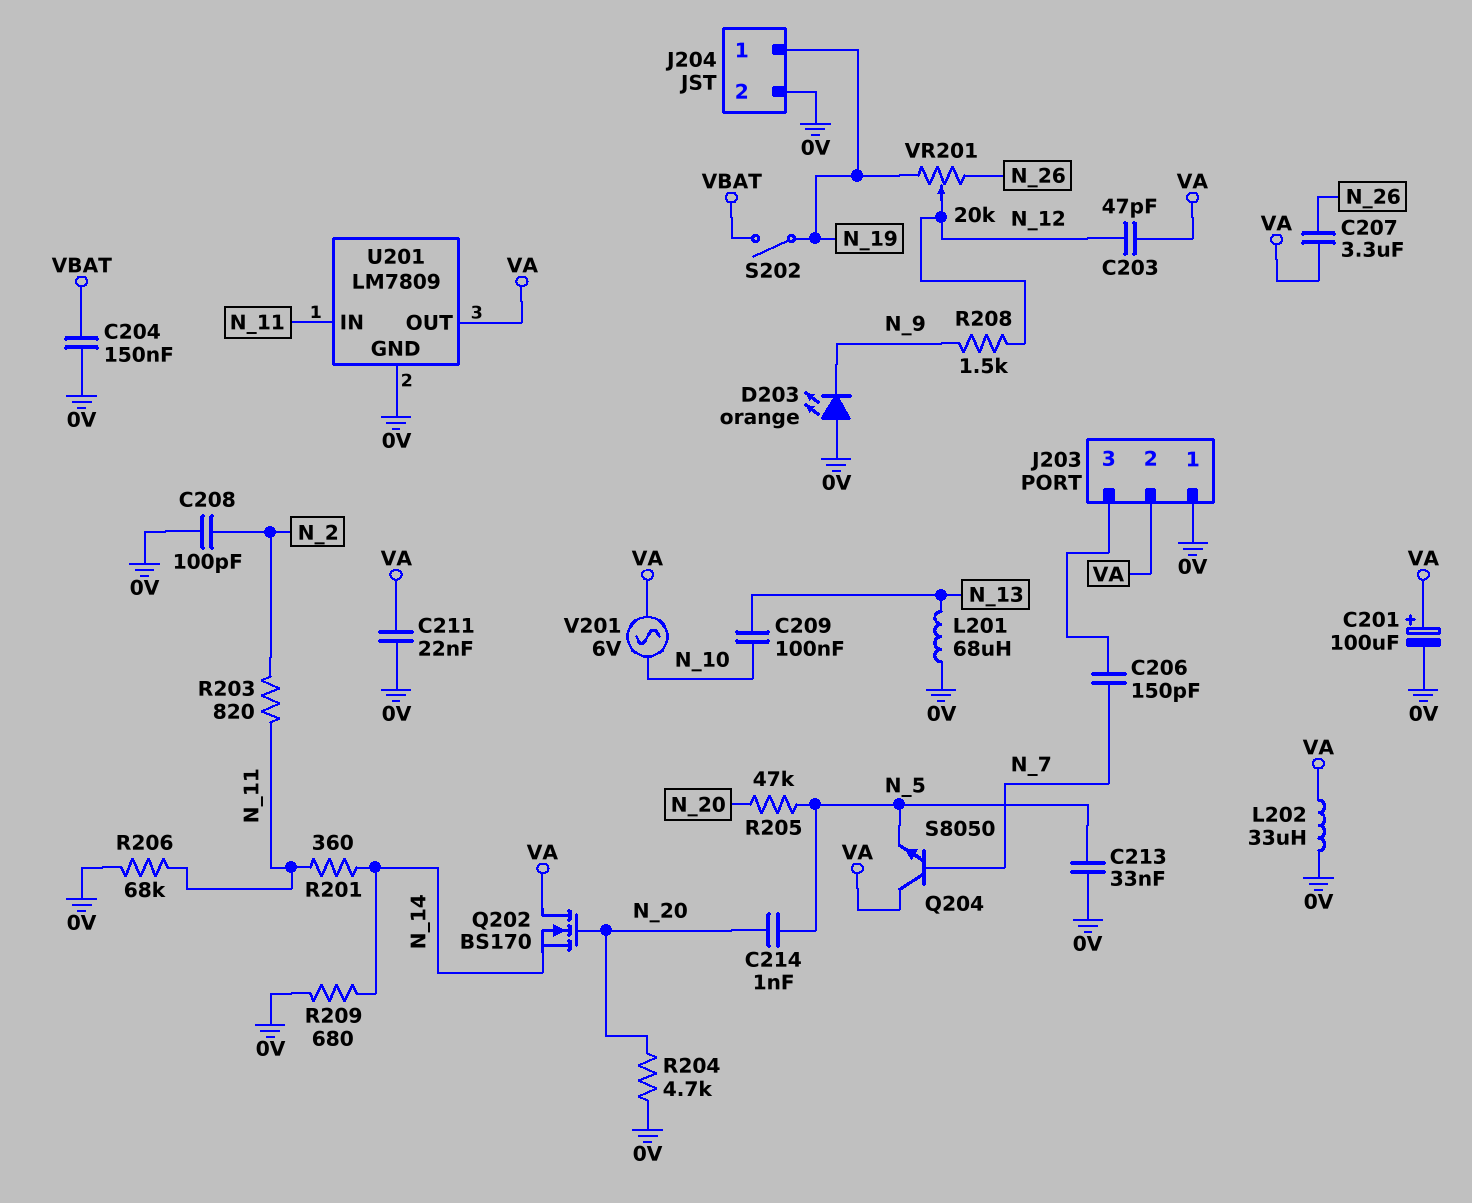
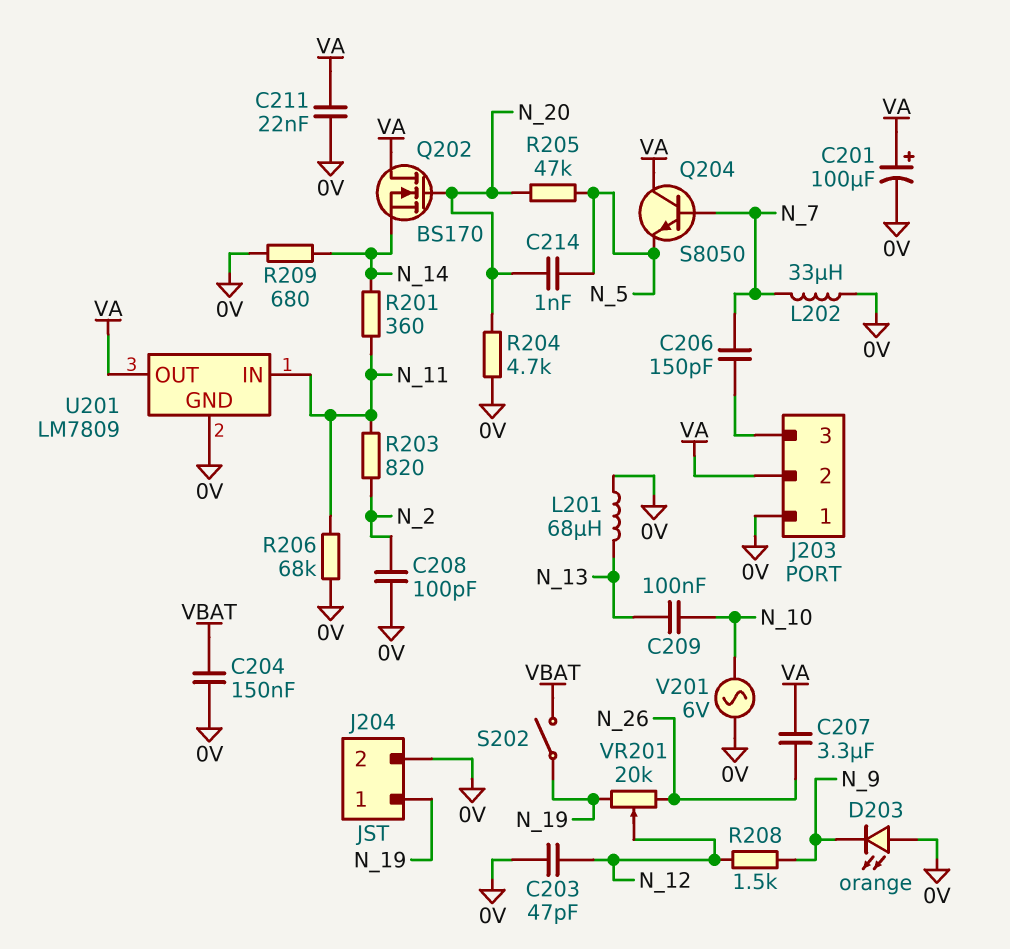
C203: 47pF (N_12, VA) -> 47pF (0V, N_12)
C213: 33nF (0V, N_5) -> none
L202: 33uH (0V, VA) -> 33uH (0V, N_7)
V201: AC 6V (N_10, VA) -> AC 6V (0V, N_10)

